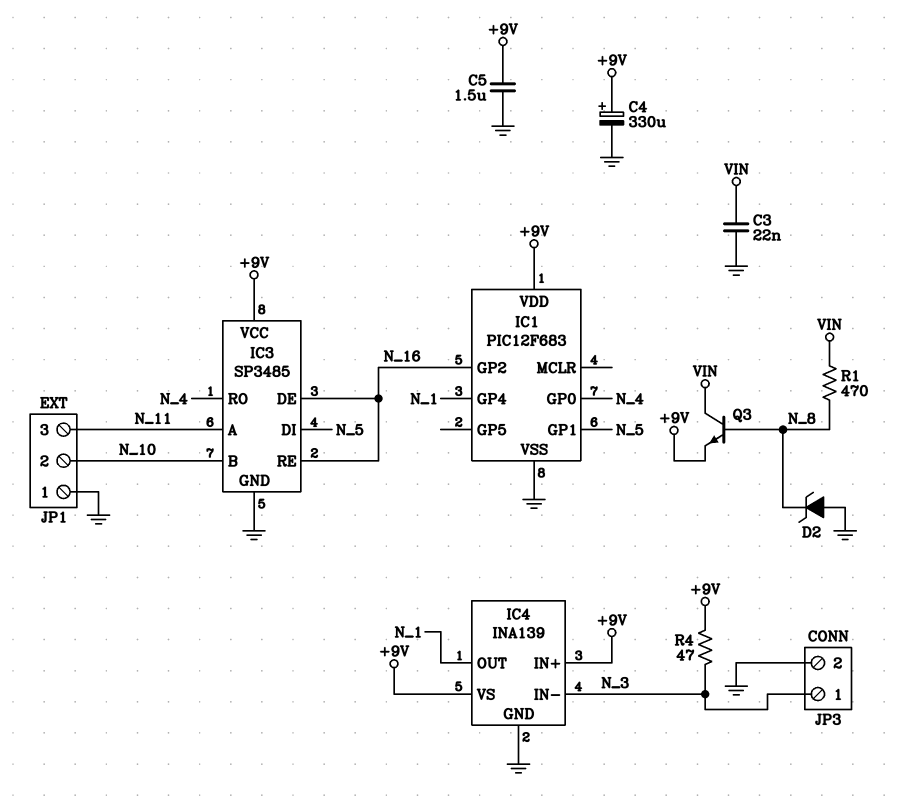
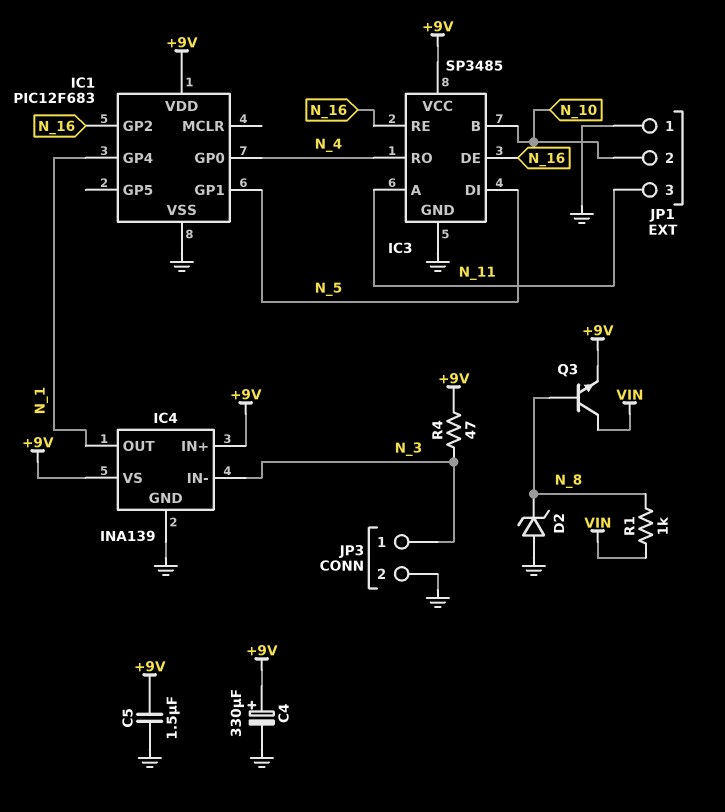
C3: 22nF (GND, VIN) -> none
R1: 470 (N_8, VIN) -> 1k (N_8, VIN)

